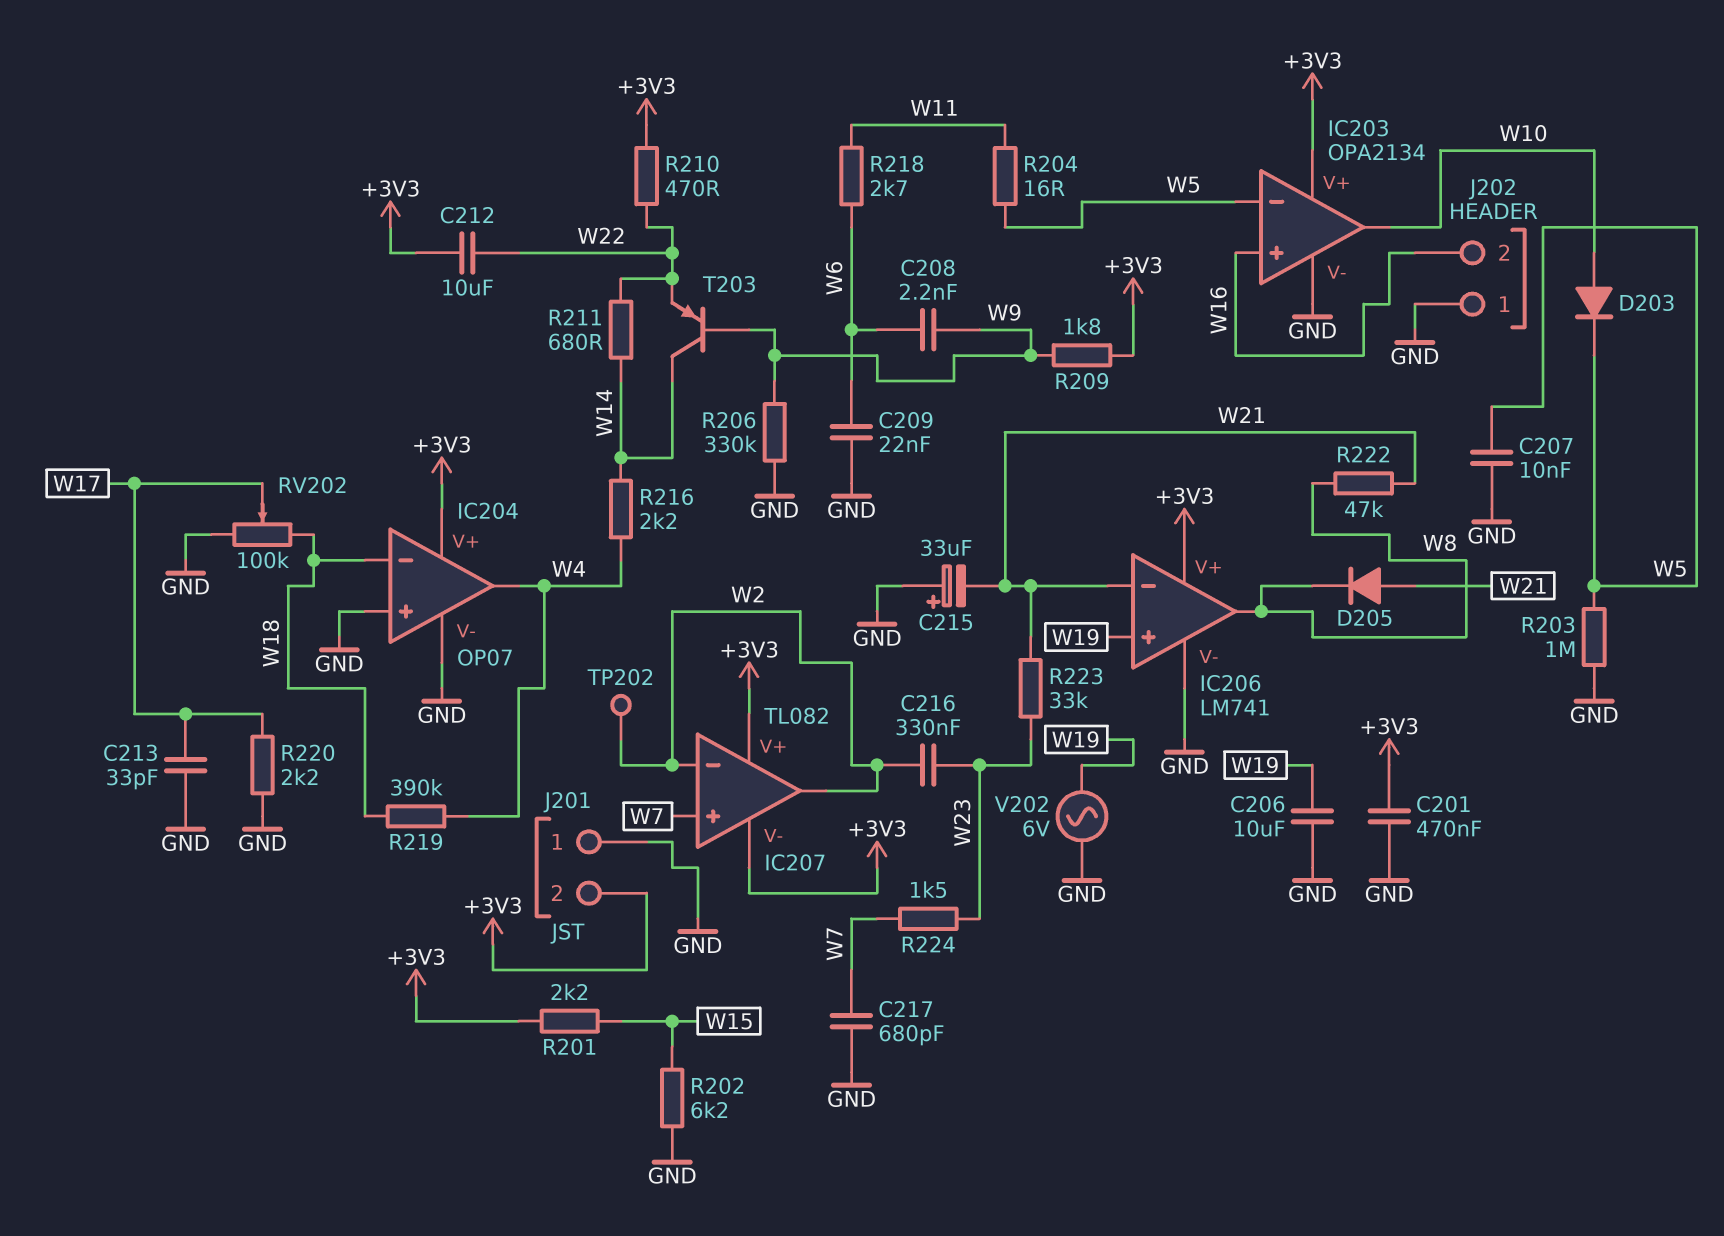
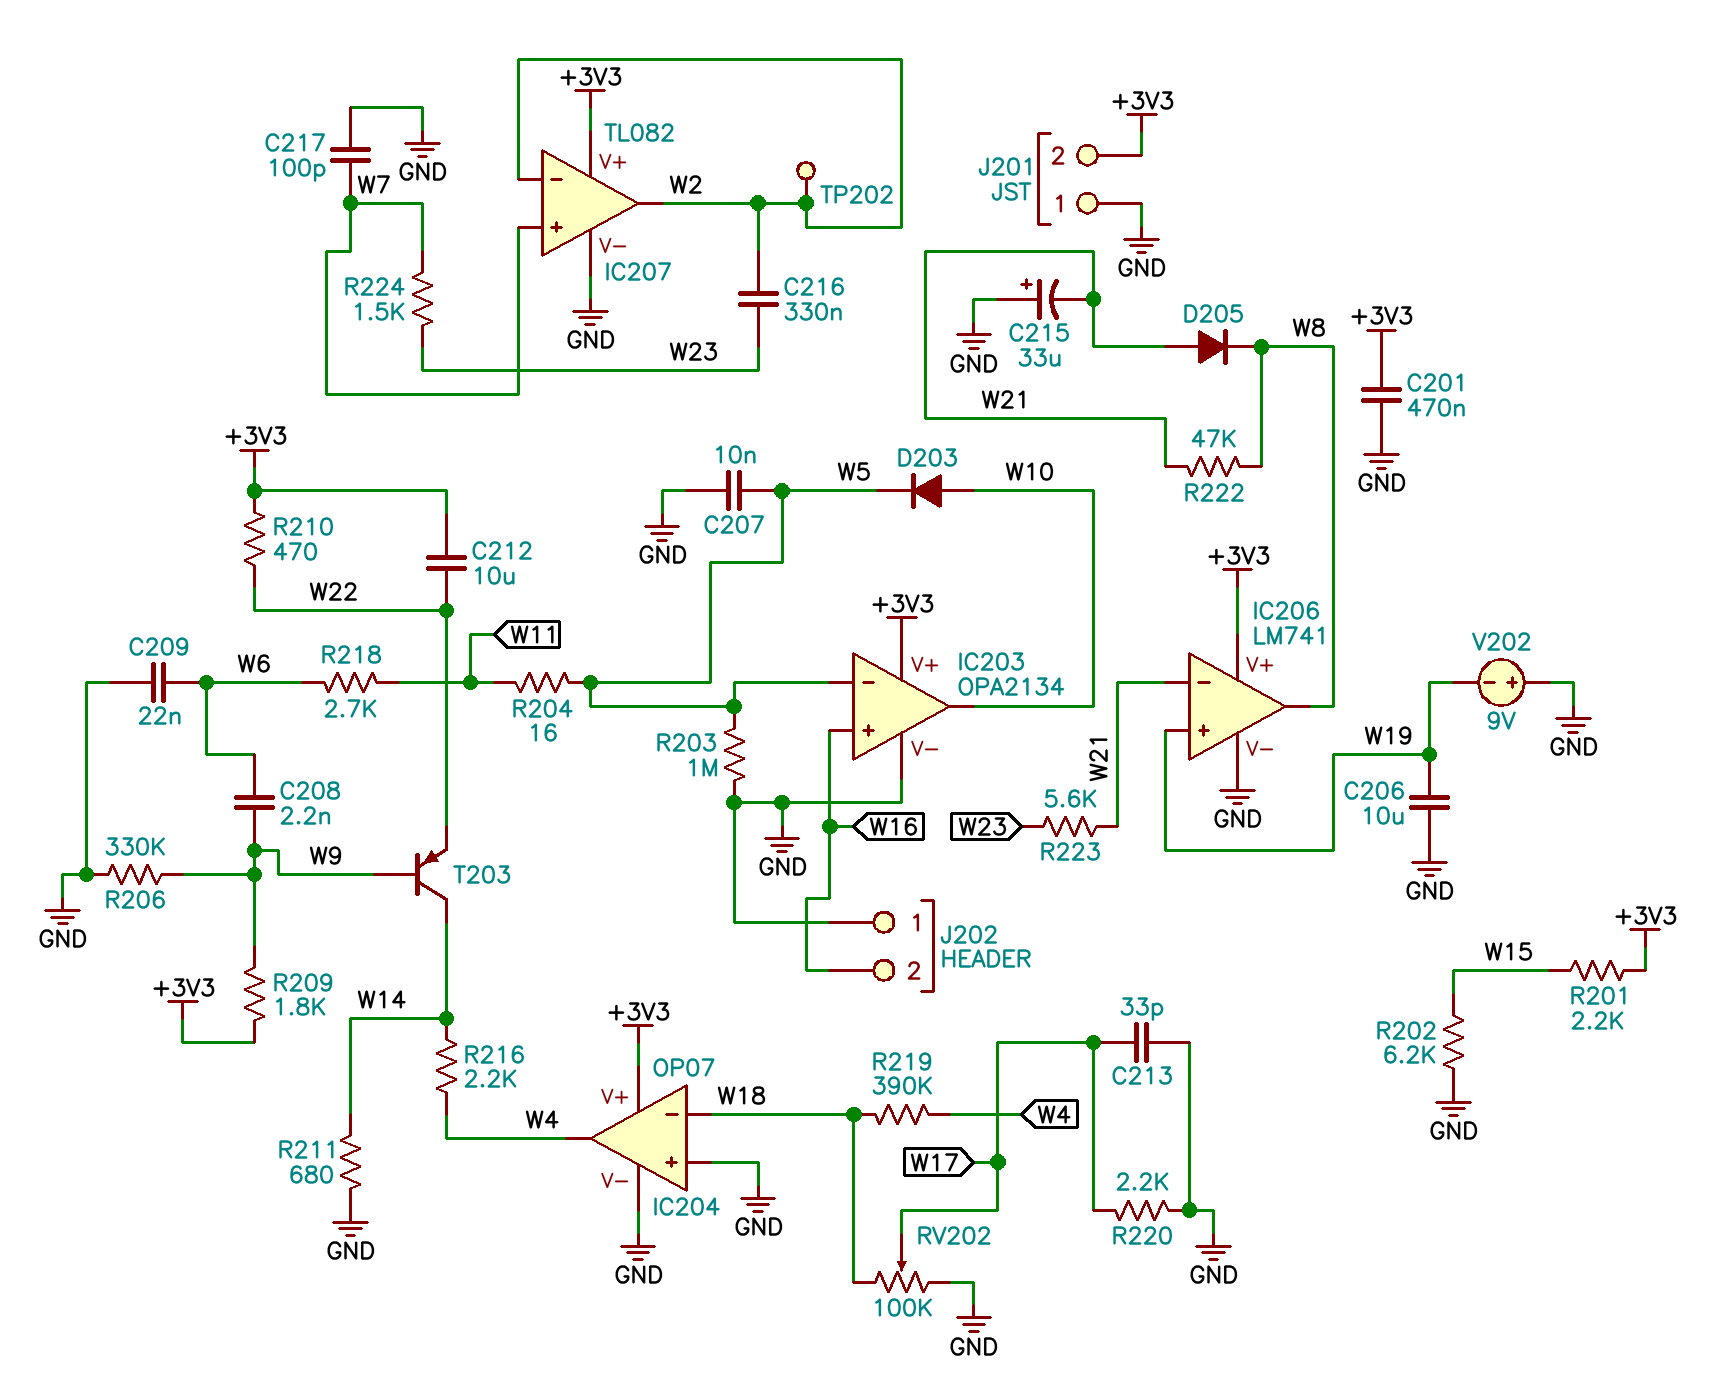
C217: 680pF (GND, W7) -> 100pF (GND, W7)
IC207 pin V-: +3V3 -> GND
R211: 680 (W14, W22) -> 680 (GND, W14)
R223: 33k (W21, W23) -> 5.6k (W21, W23)
V202: AC 6V (GND, W19) -> 9V (plus GND, minus W19)

